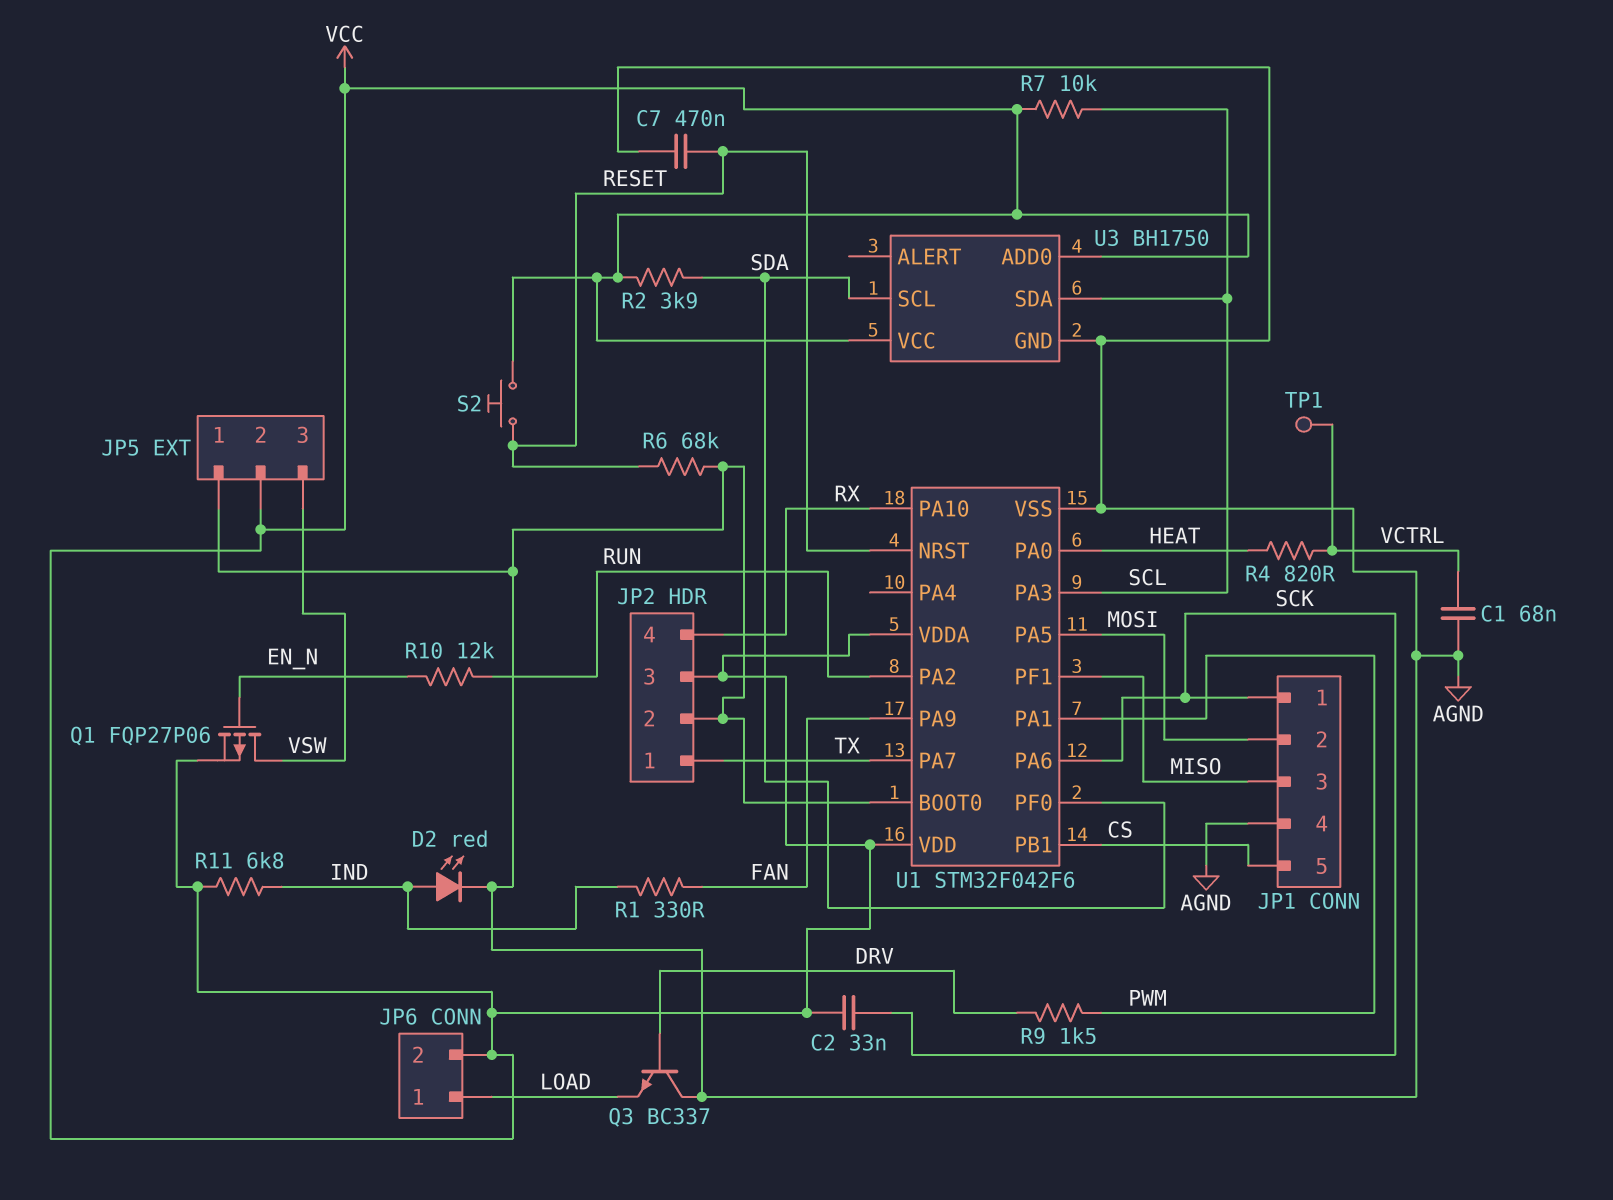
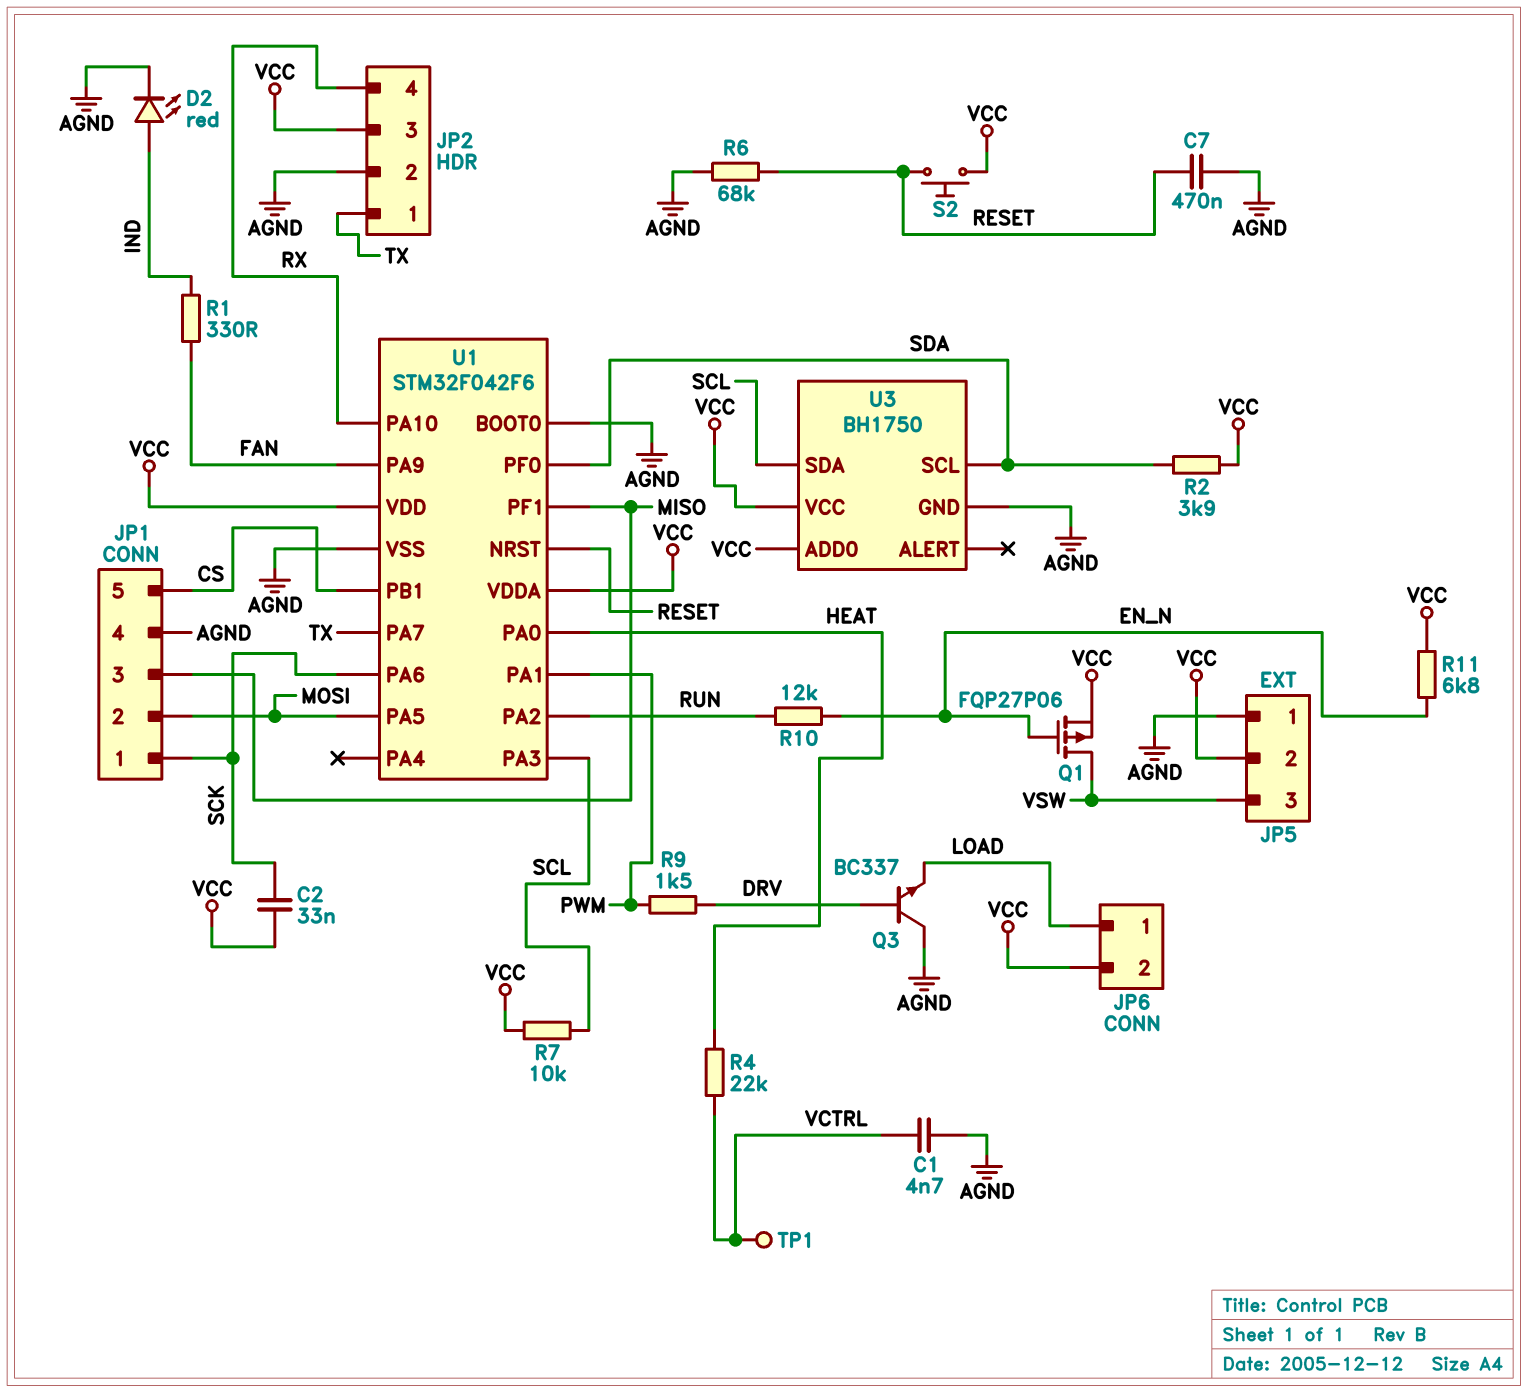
C1: 68nF (AGND, VCTRL) -> 4.7nF (AGND, VCTRL)
R4: 820 (HEAT, VCTRL) -> 22k (HEAT, VCTRL)
R11: 6.8k (IND, VCC) -> 6.8k (EN_N, VCC)

